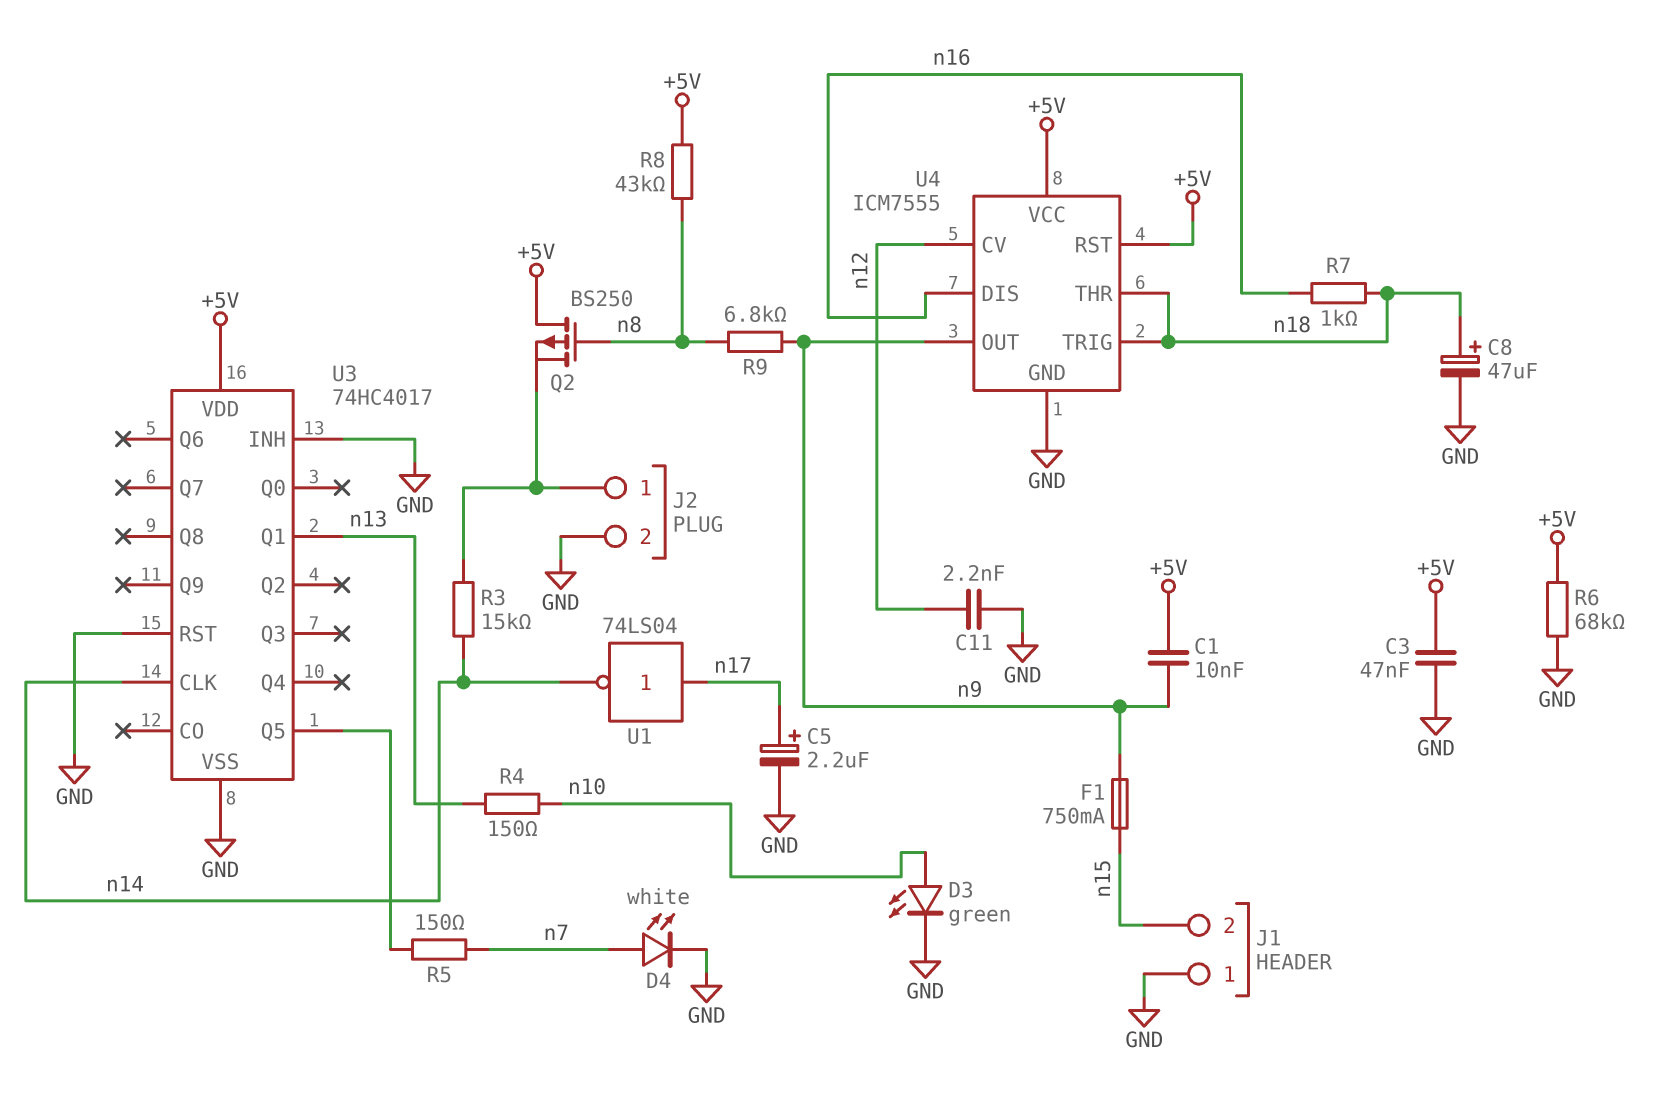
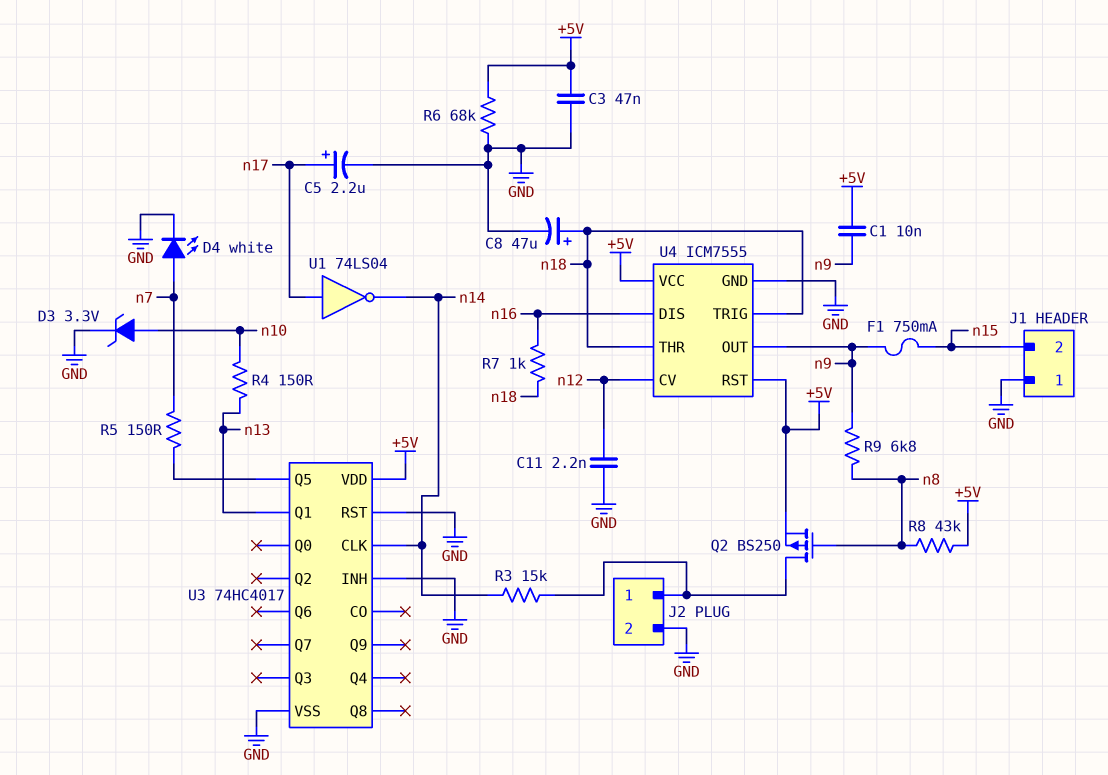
D3: LED green (A n10, K GND) -> zener 3.3V (A n10, K GND)
Q2: PMOS BS250 (G n8, D +5V, S J2/1) -> PMOS BS250 (G n8, D J2/1, S +5V)

